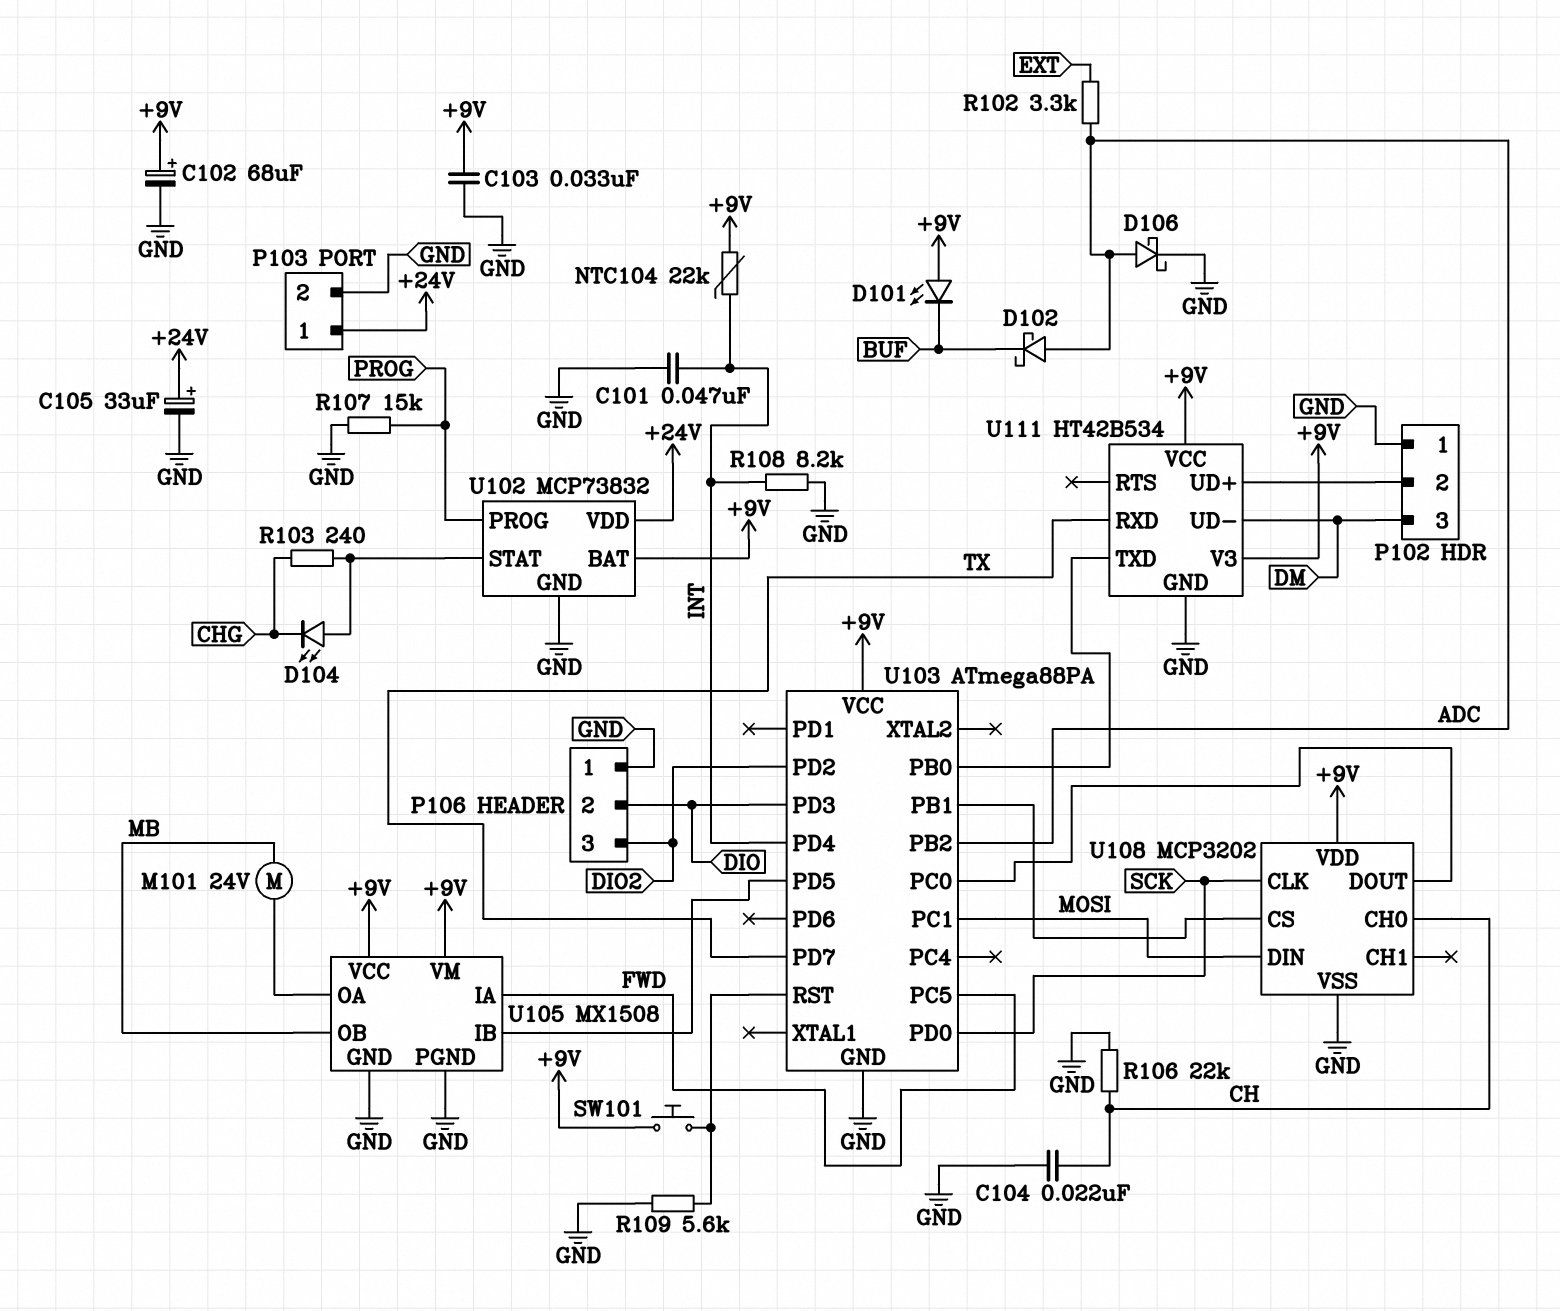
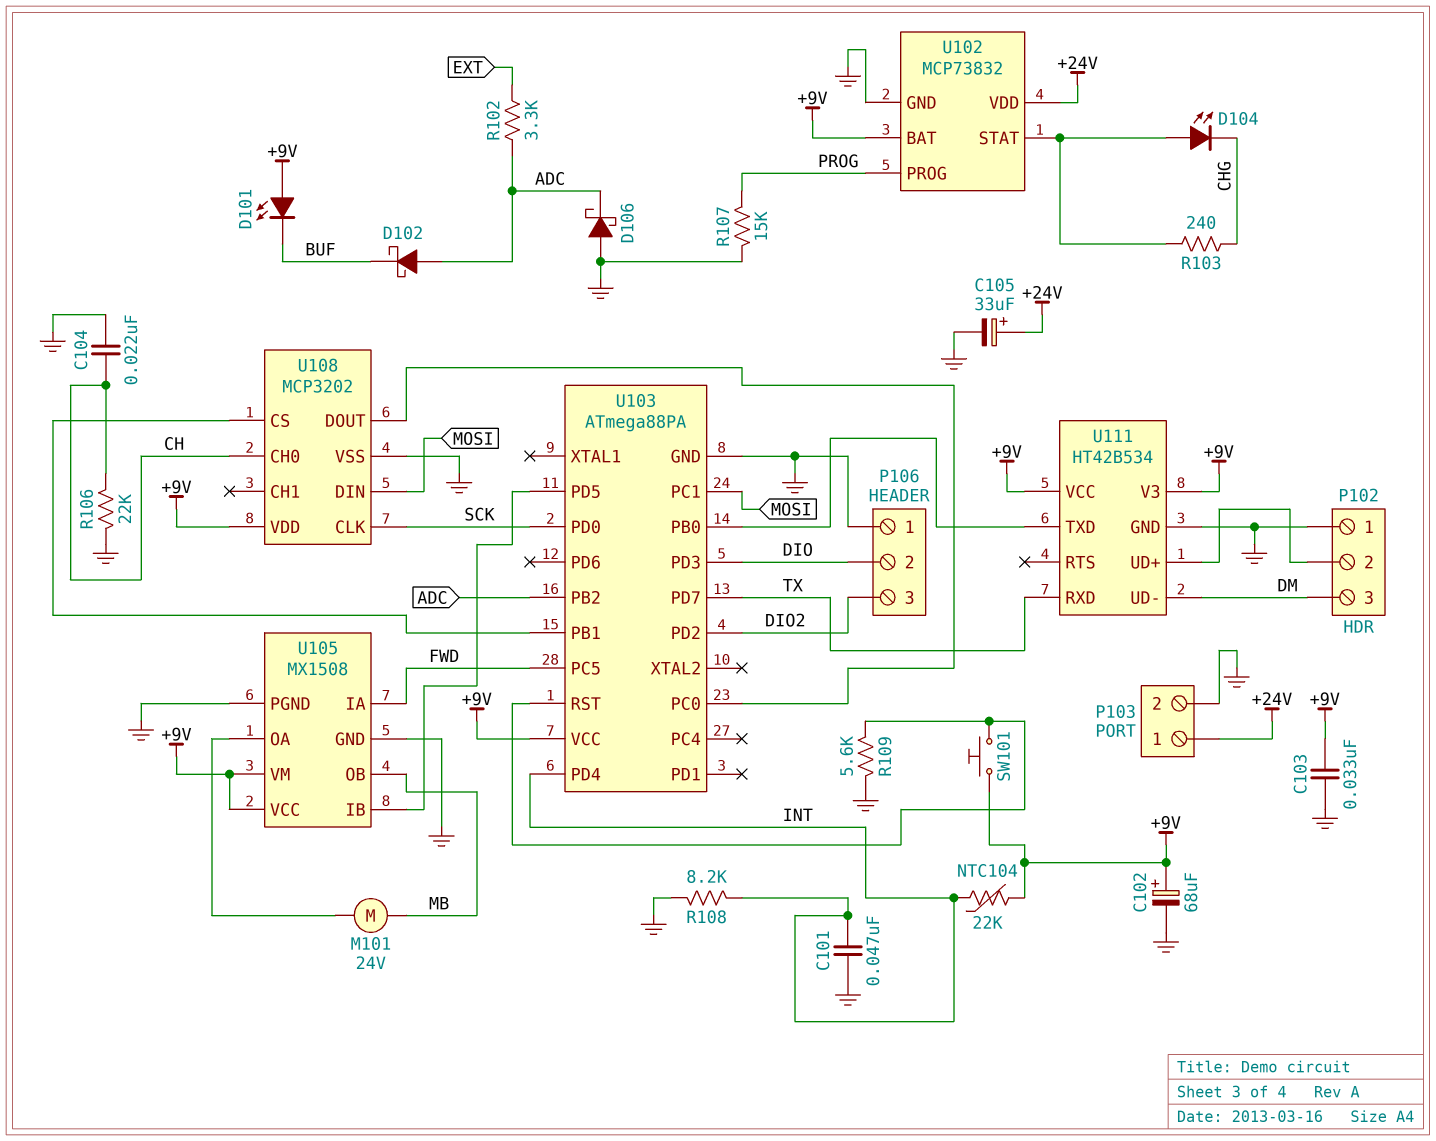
D106: schottky (A ADC, K GND) -> schottky (A GND, K ADC)

